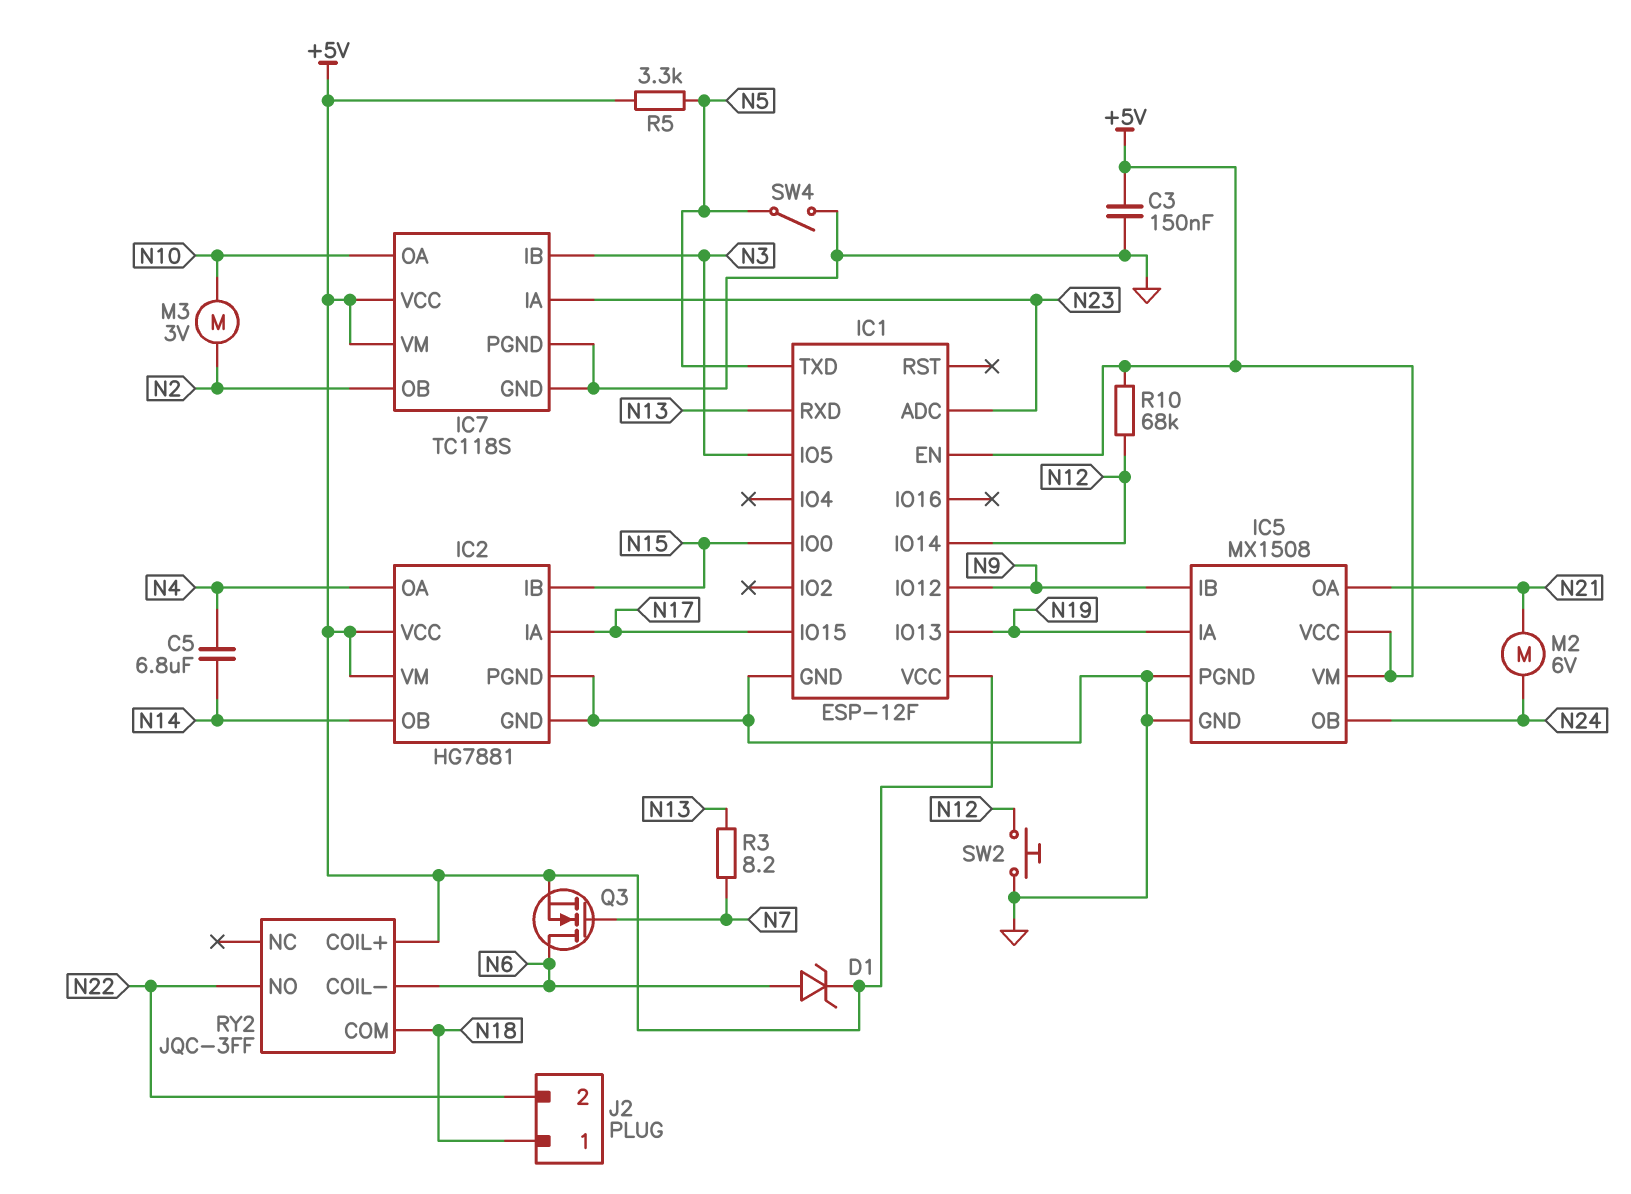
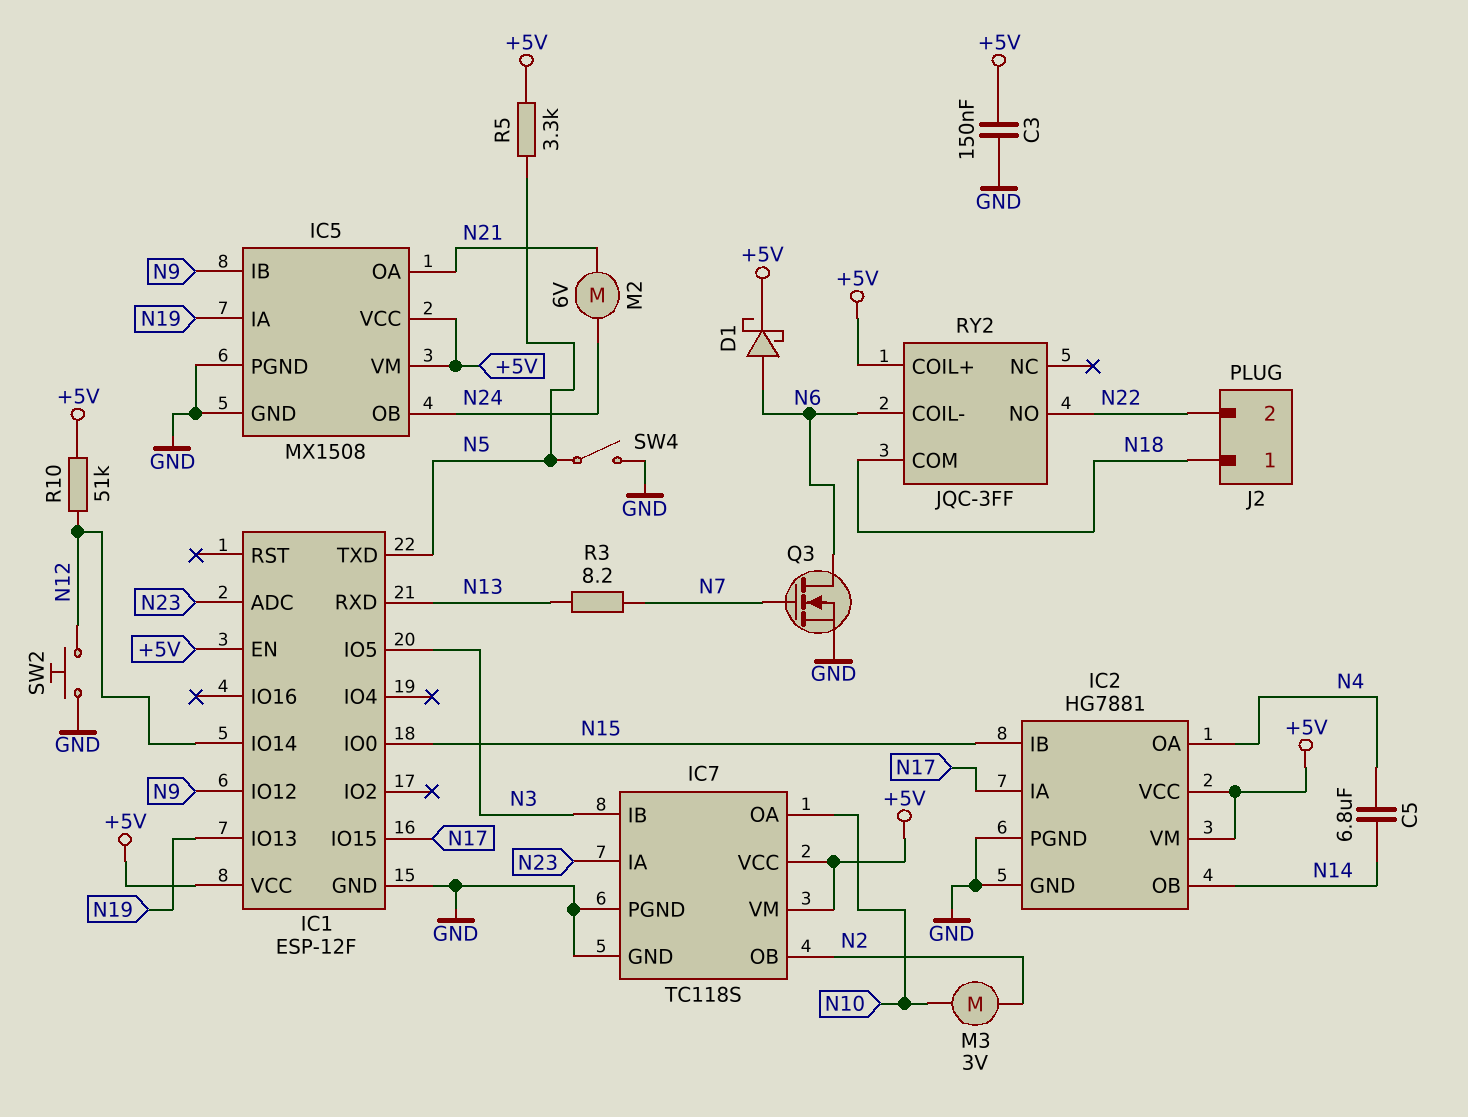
D1: zener (A N6, K +5V) -> schottky (A N6, K +5V)
Q3: NMOS (G N7, D N6, S +5V) -> NMOS (G N7, D N6, S GND)
R10: 68k (+5V, N12) -> 51k (+5V, N12)

